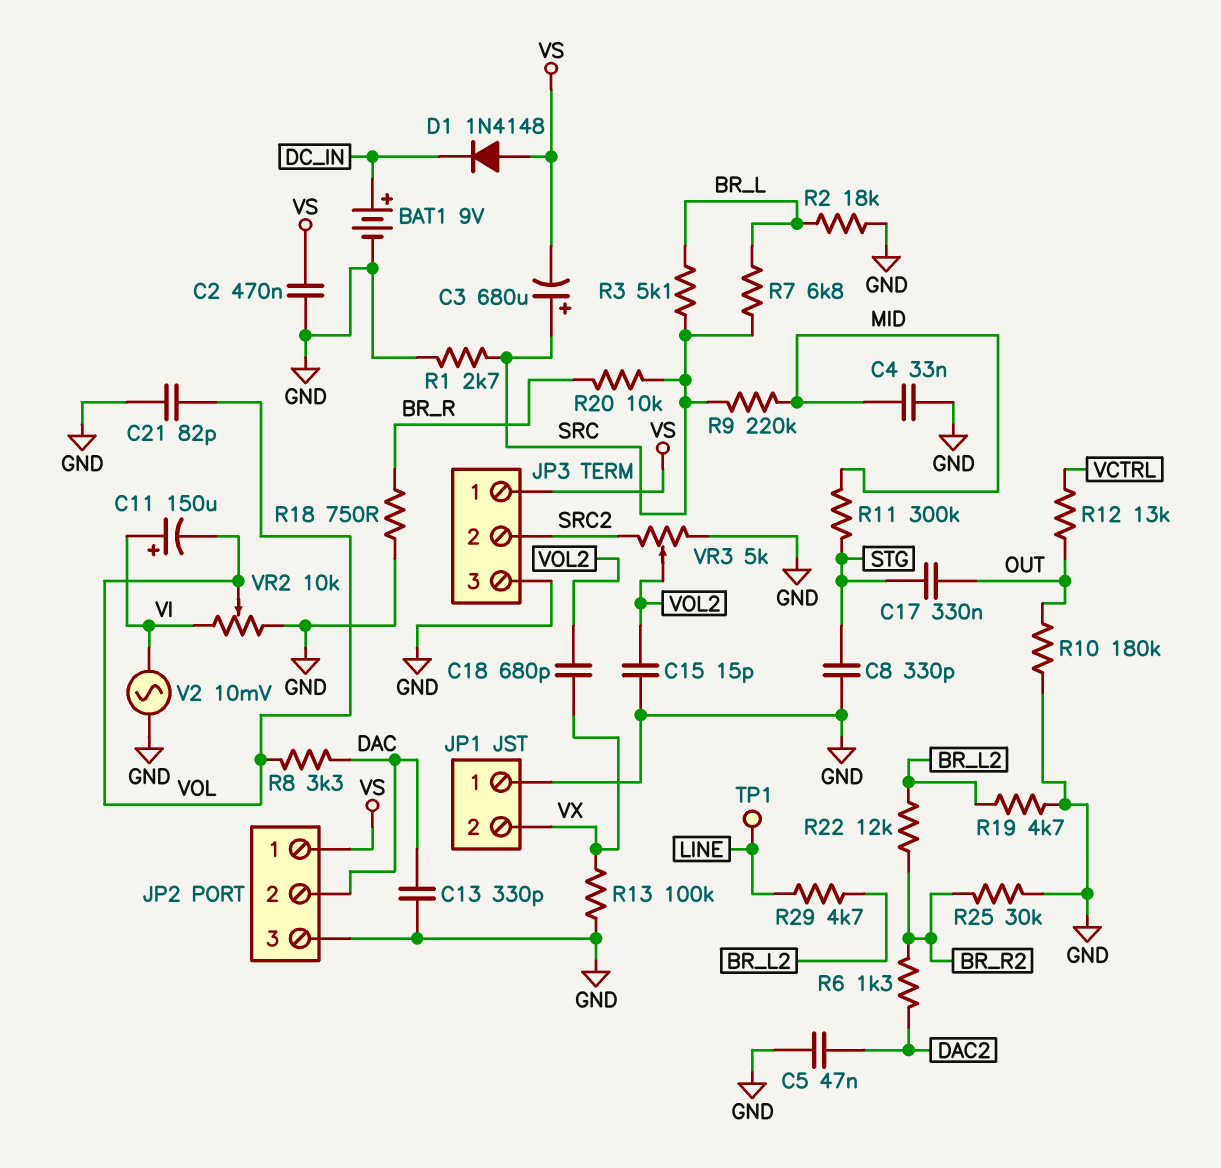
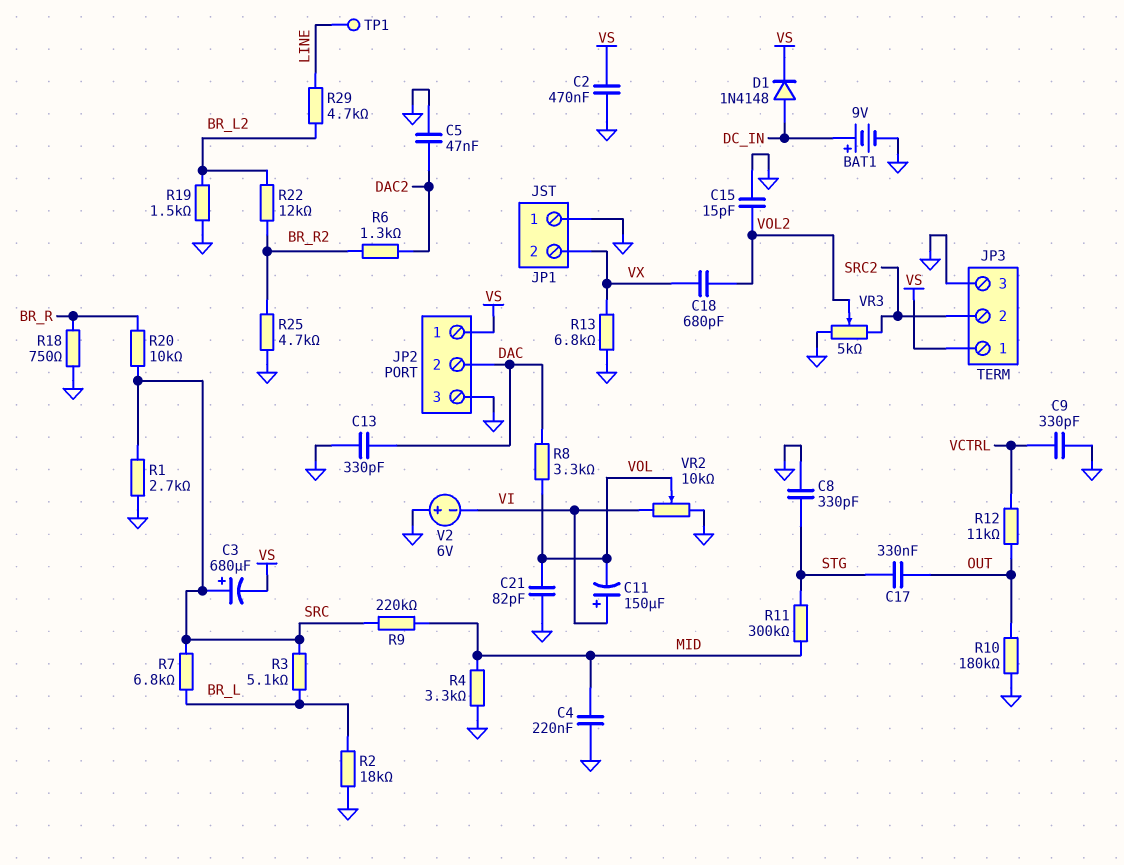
C4: 33nF (GND, MID) -> 220nF (GND, MID)
C9: none -> 330pF (GND, VCTRL)
D1: diode 1N4148 (A VS, K DC_IN) -> diode 1N4148 (A DC_IN, K VS)
R4: none -> 3.3k (GND, MID)
R12: 13k (OUT, VCTRL) -> 11k (OUT, VCTRL)
R13: 100k (GND, VX) -> 6.8k (GND, VX)
R19: 4.7k (BR_L2, GND) -> 1.5k (BR_L2, GND)
R25: 30k (BR_R2, GND) -> 4.7k (BR_R2, GND)
V2: AC 10mV (GND, VI) -> 6V (plus GND, minus VI)

